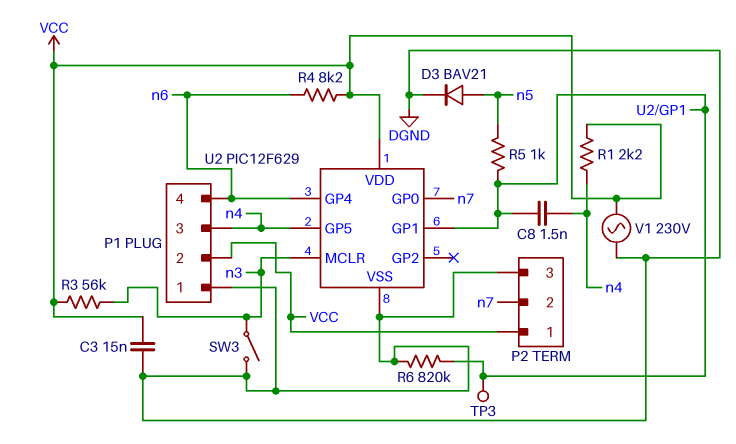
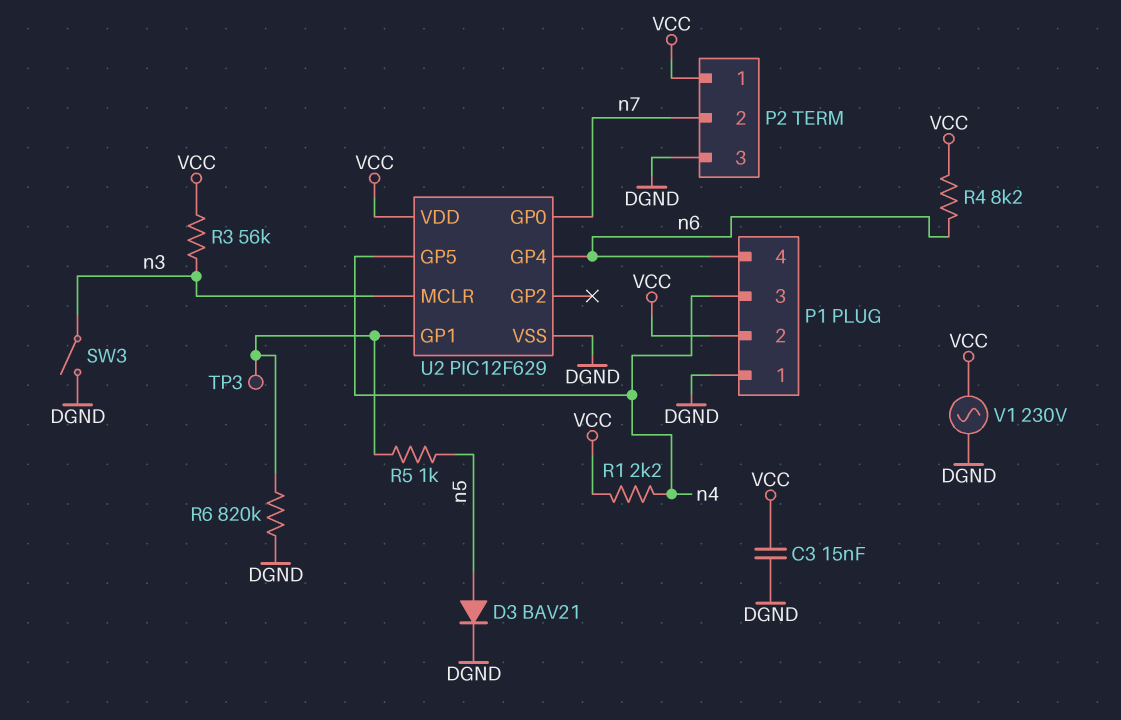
C8: 1.5nF (U2/GP1, n4) -> none

